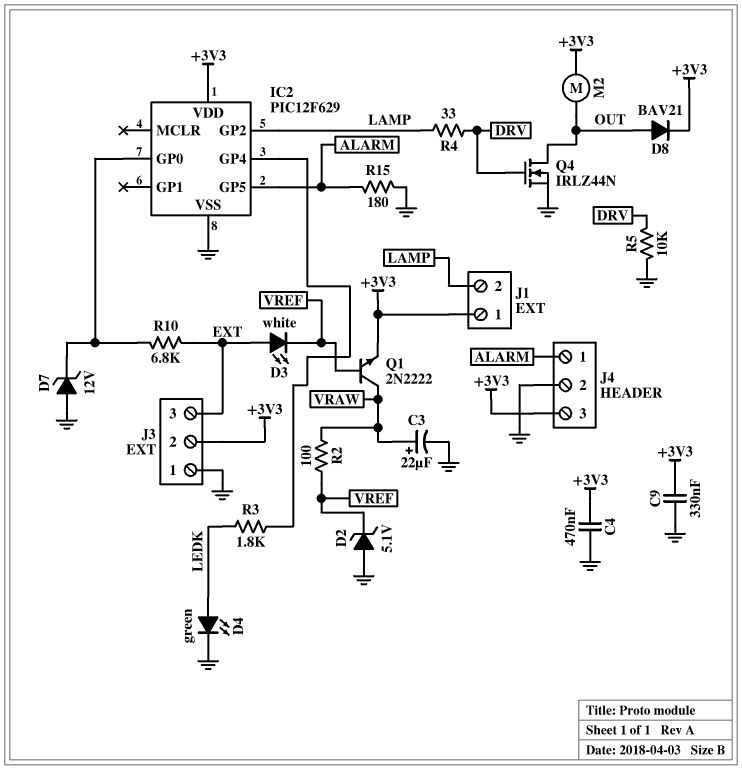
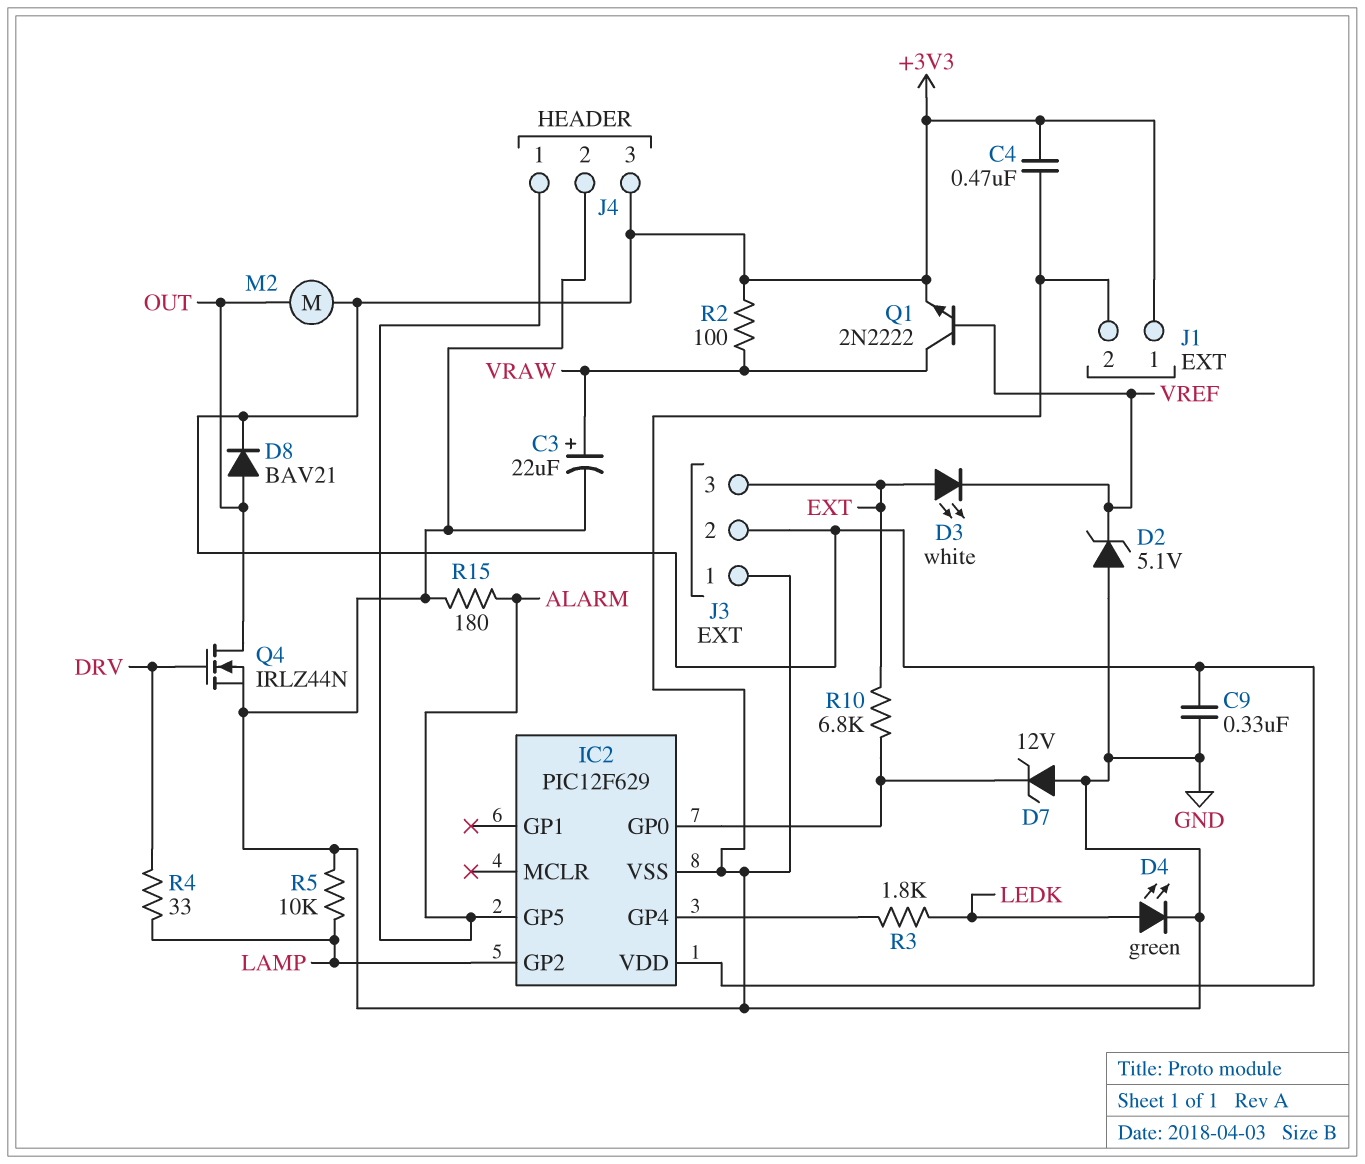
J1 pin 2: LAMP -> GND
R2: 100 (VRAW, VREF) -> 100 (+3V3, VRAW)
R5: 10k (DRV, GND) -> 10k (GND, LAMP)

